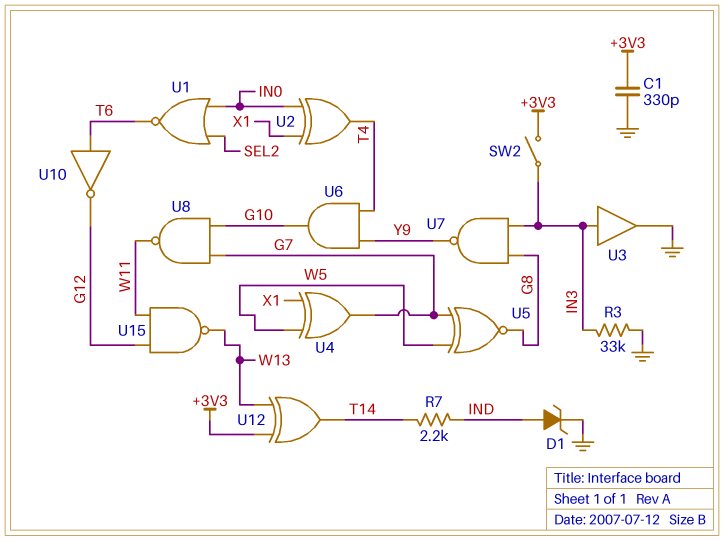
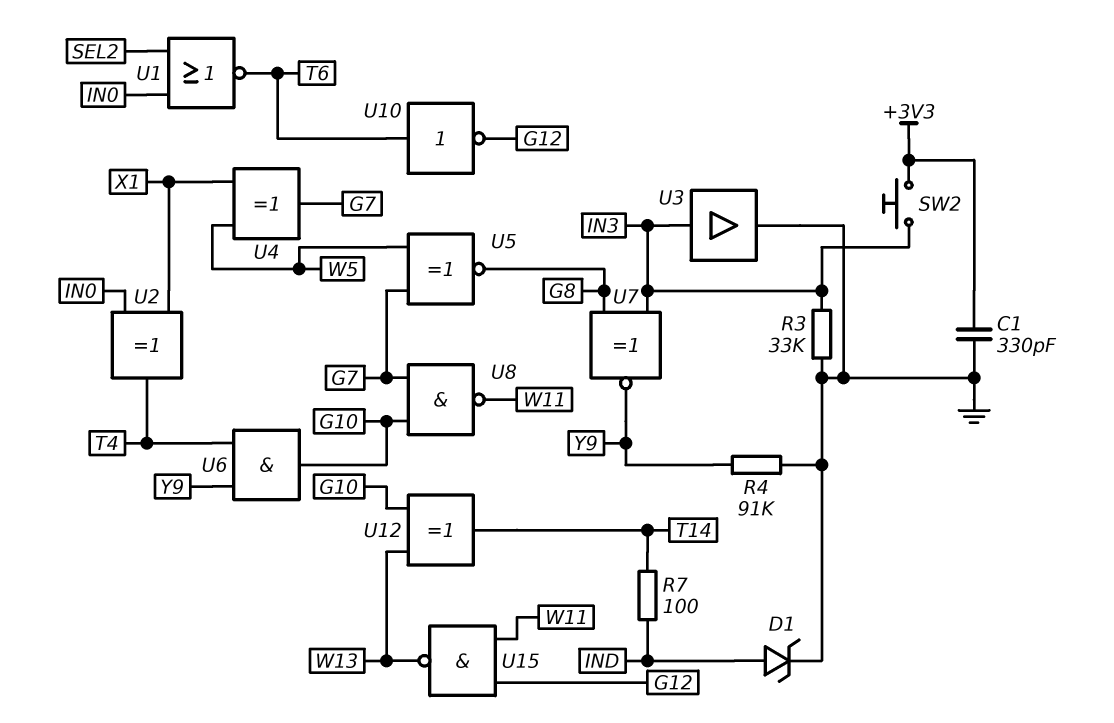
R4: none -> 91k (GND, Y9)
R7: 2.2k (IND, T14) -> 100 (IND, T14)
SW2: switch (+3V3, IN3) -> button (+3V3, IN3)
U7: NAND (in G8, in IN3, out Y9) -> XNOR (in G8, in IN3, out Y9)
U12: XOR (in +3V3, in W13, out T14) -> XOR (in G10, in W13, out T14)

